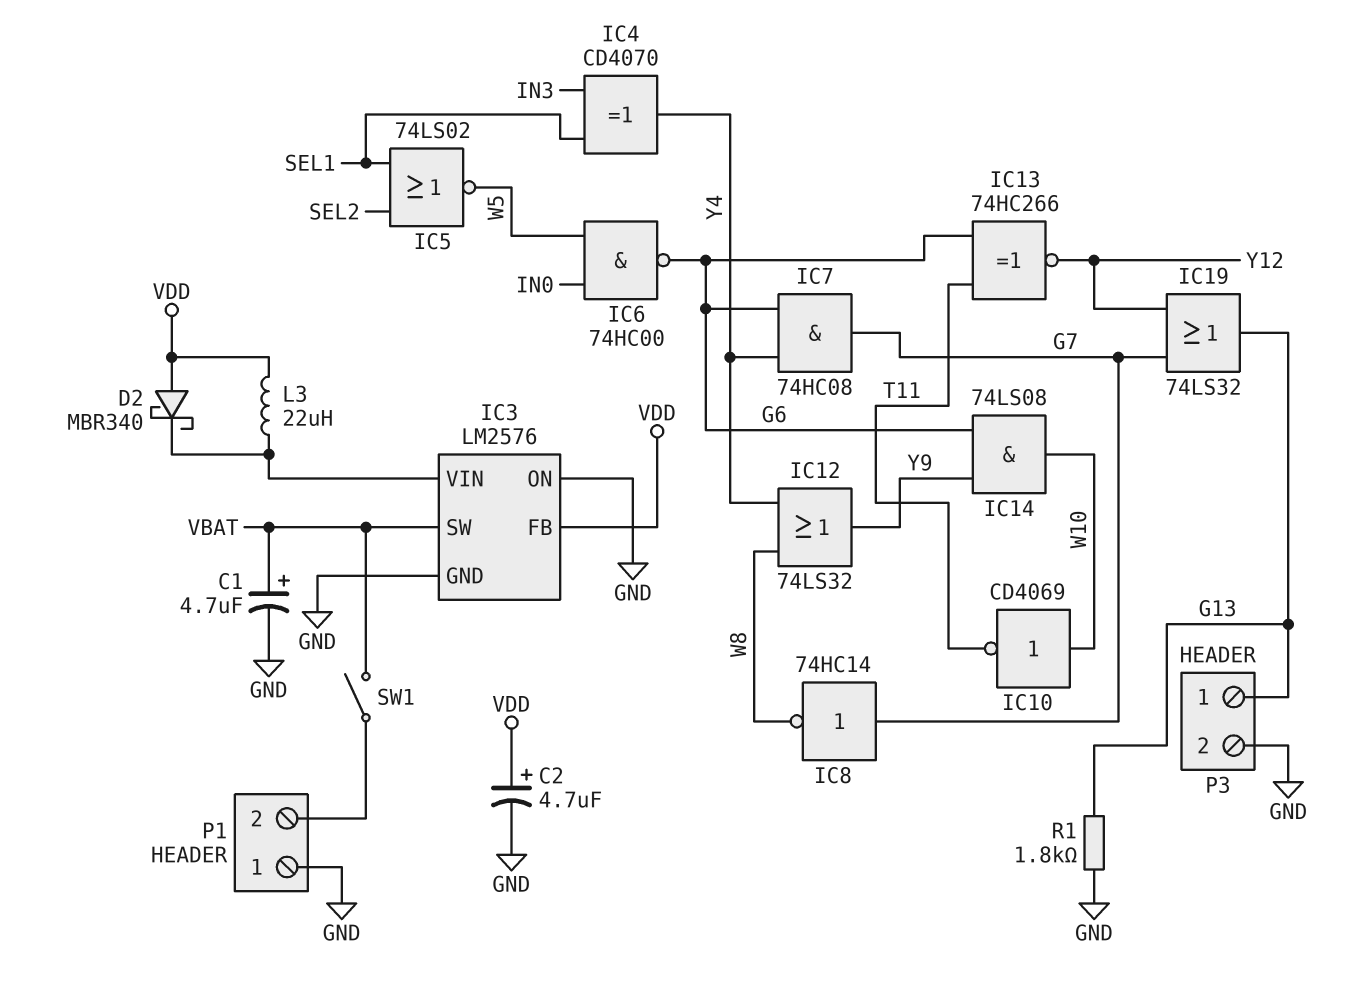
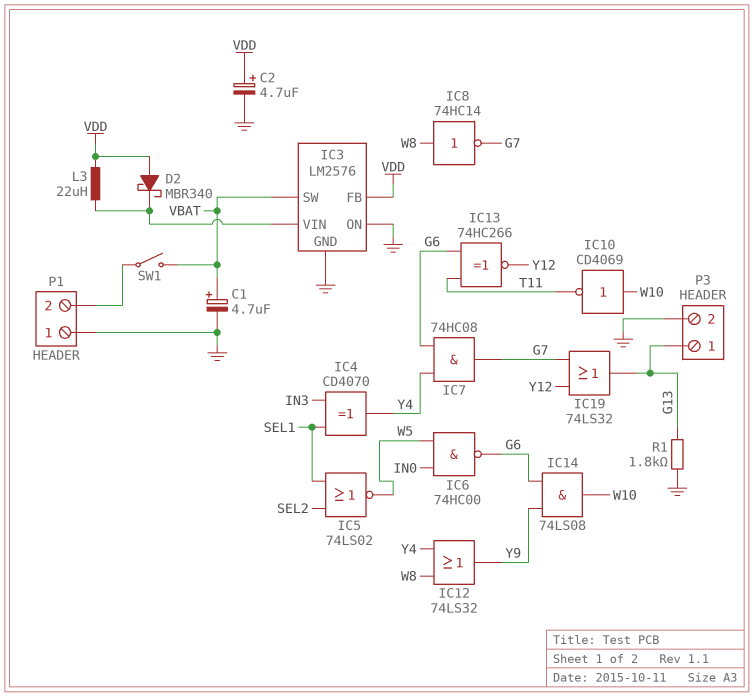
IC8: NOT 74HC14 (in G7, out W8) -> NOT 74HC14 (in W8, out G7)

